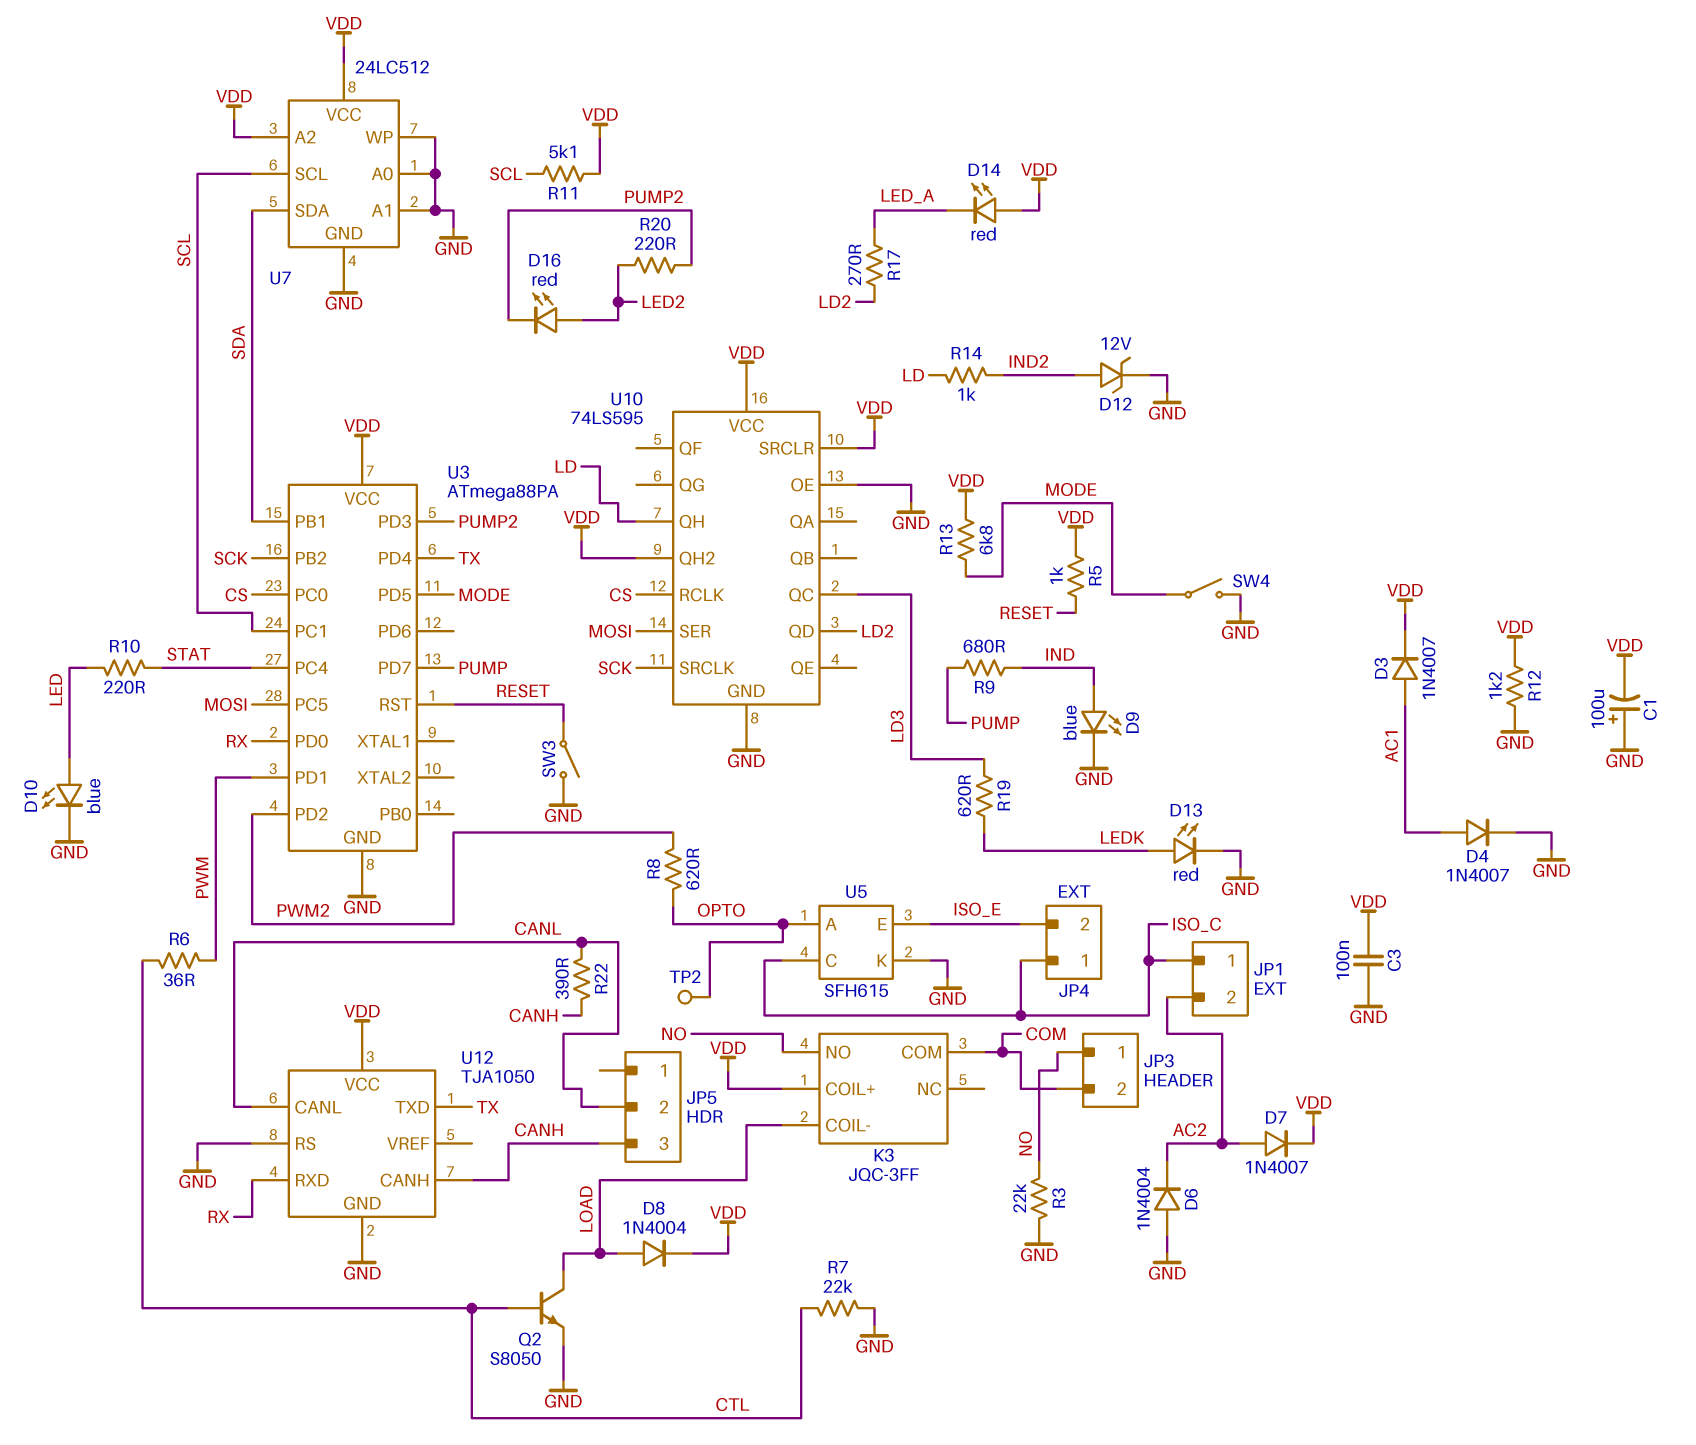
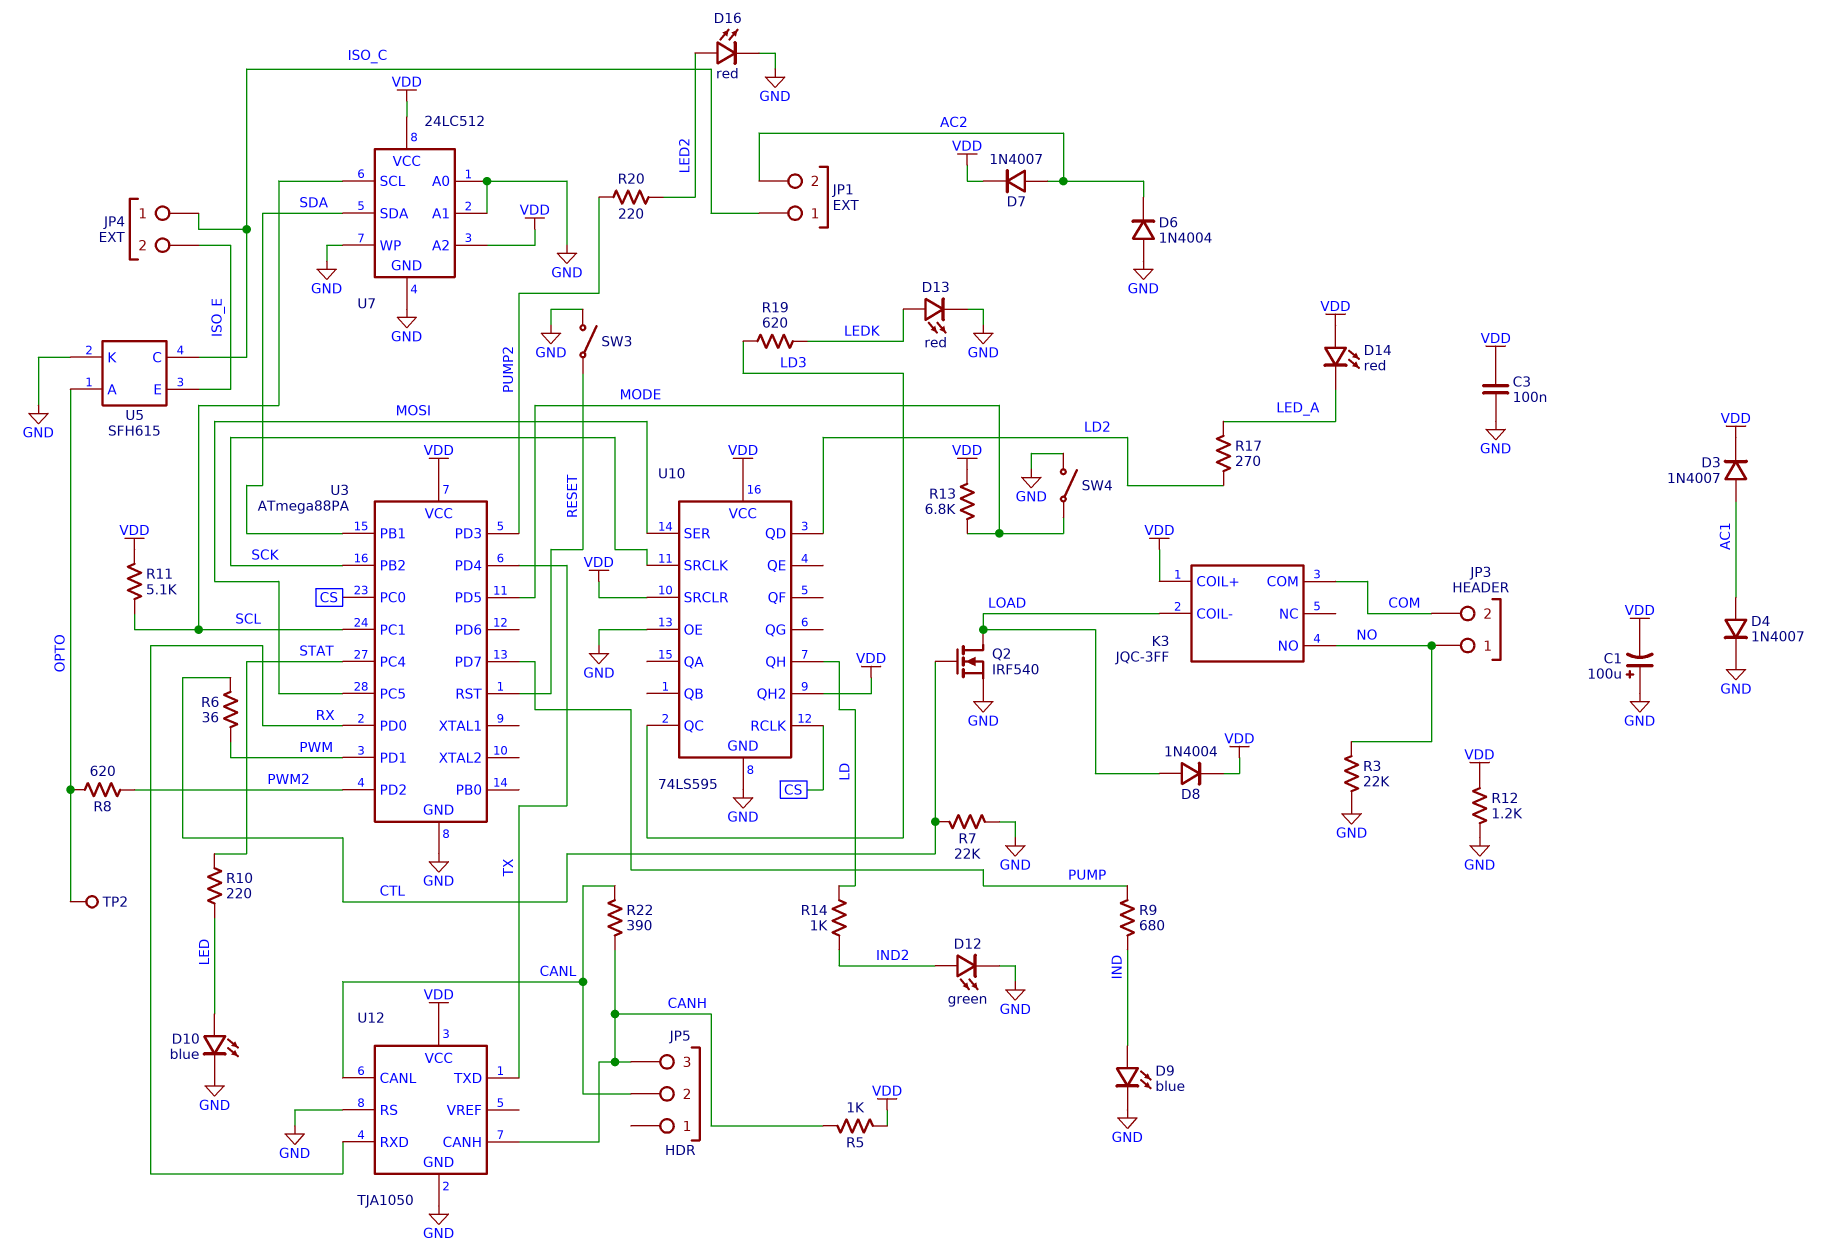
D12: zener 12V (A IND2, K GND) -> LED green (A IND2, K GND)
D16: LED red (A LED2, K PUMP2) -> LED red (A LED2, K GND)
Q2: NPN S8050 (B CTL, C LOAD, E GND) -> NMOS IRF540 (G CTL, D LOAD, S GND)
R5: 1k (RESET, VDD) -> 1k (CANH, VDD)

